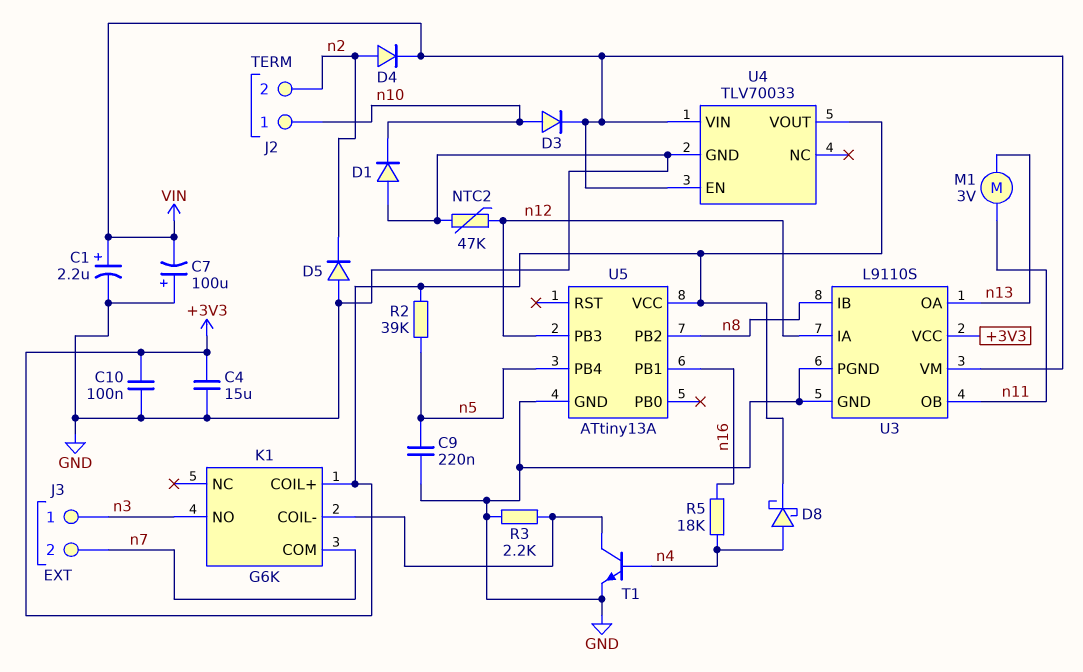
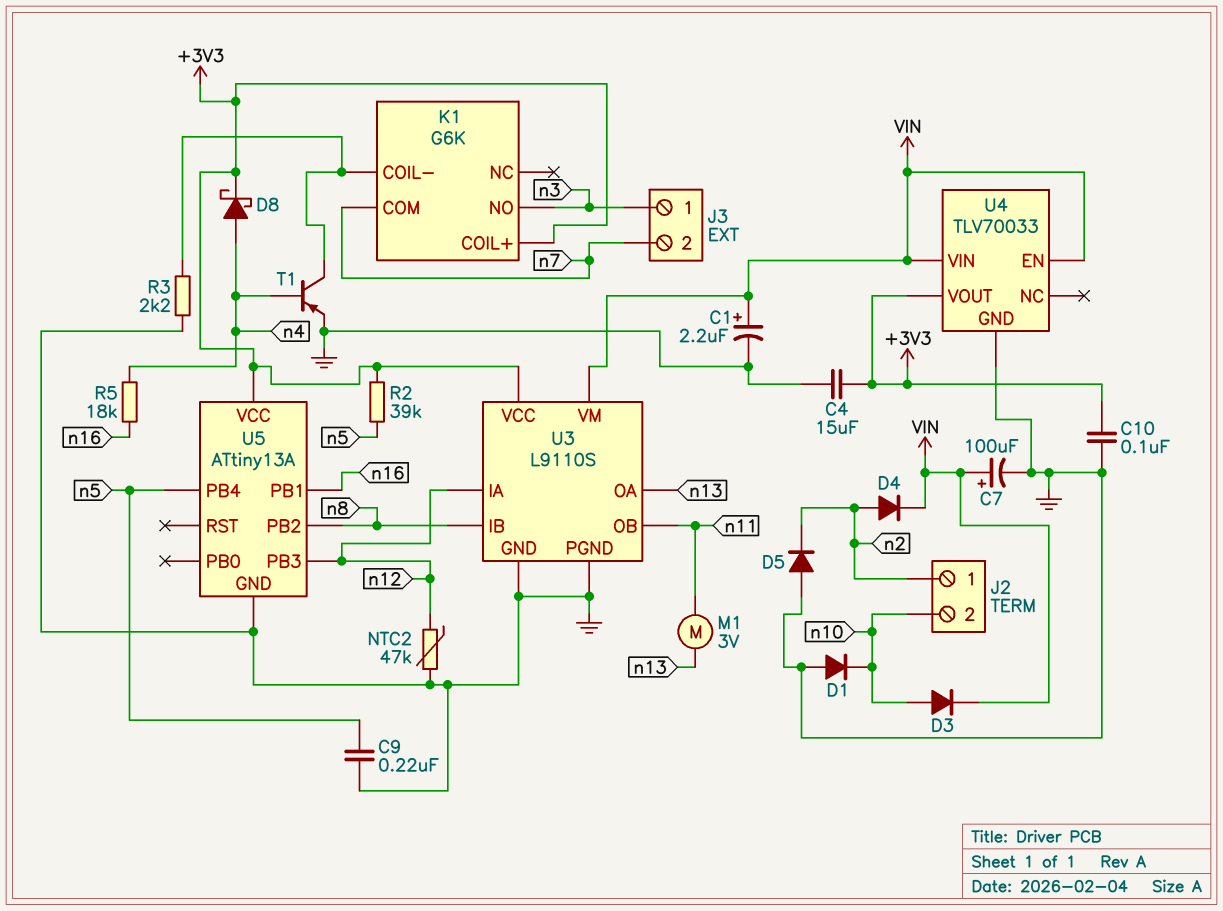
C7: 100uF (plus GND, minus VIN) -> 100uF (plus VIN, minus GND)
J2 pin 1: n10 -> n2
J2 pin 2: n2 -> n10
T1: NPN (B n4, C K1/COIL-, E GND) -> PNP (B n4, C K1/COIL-, E GND)

